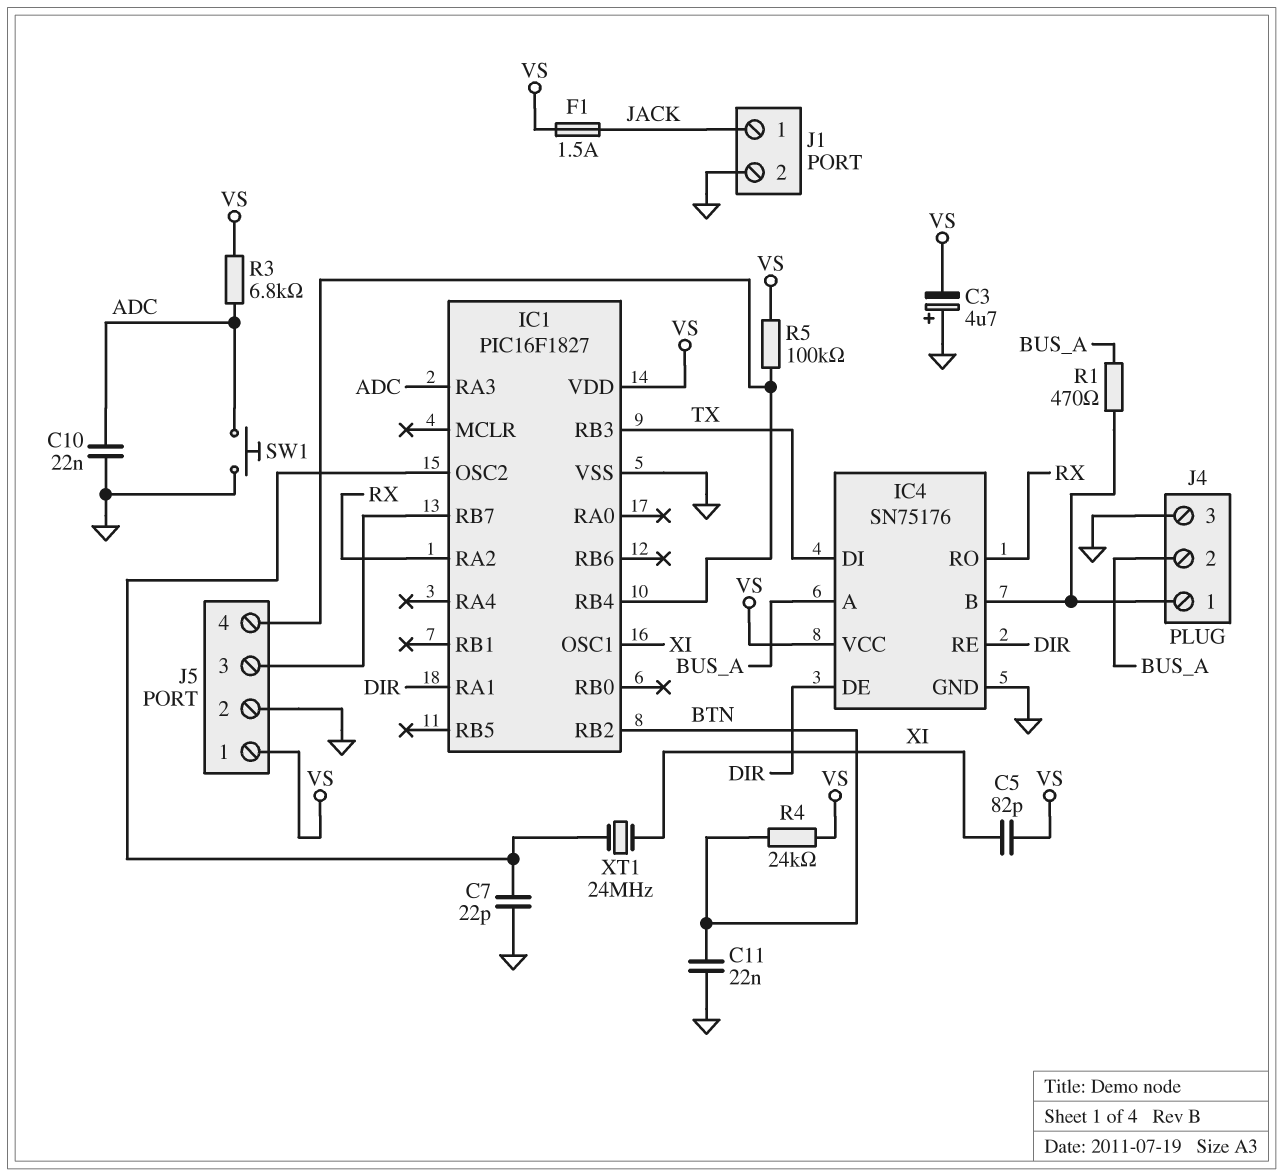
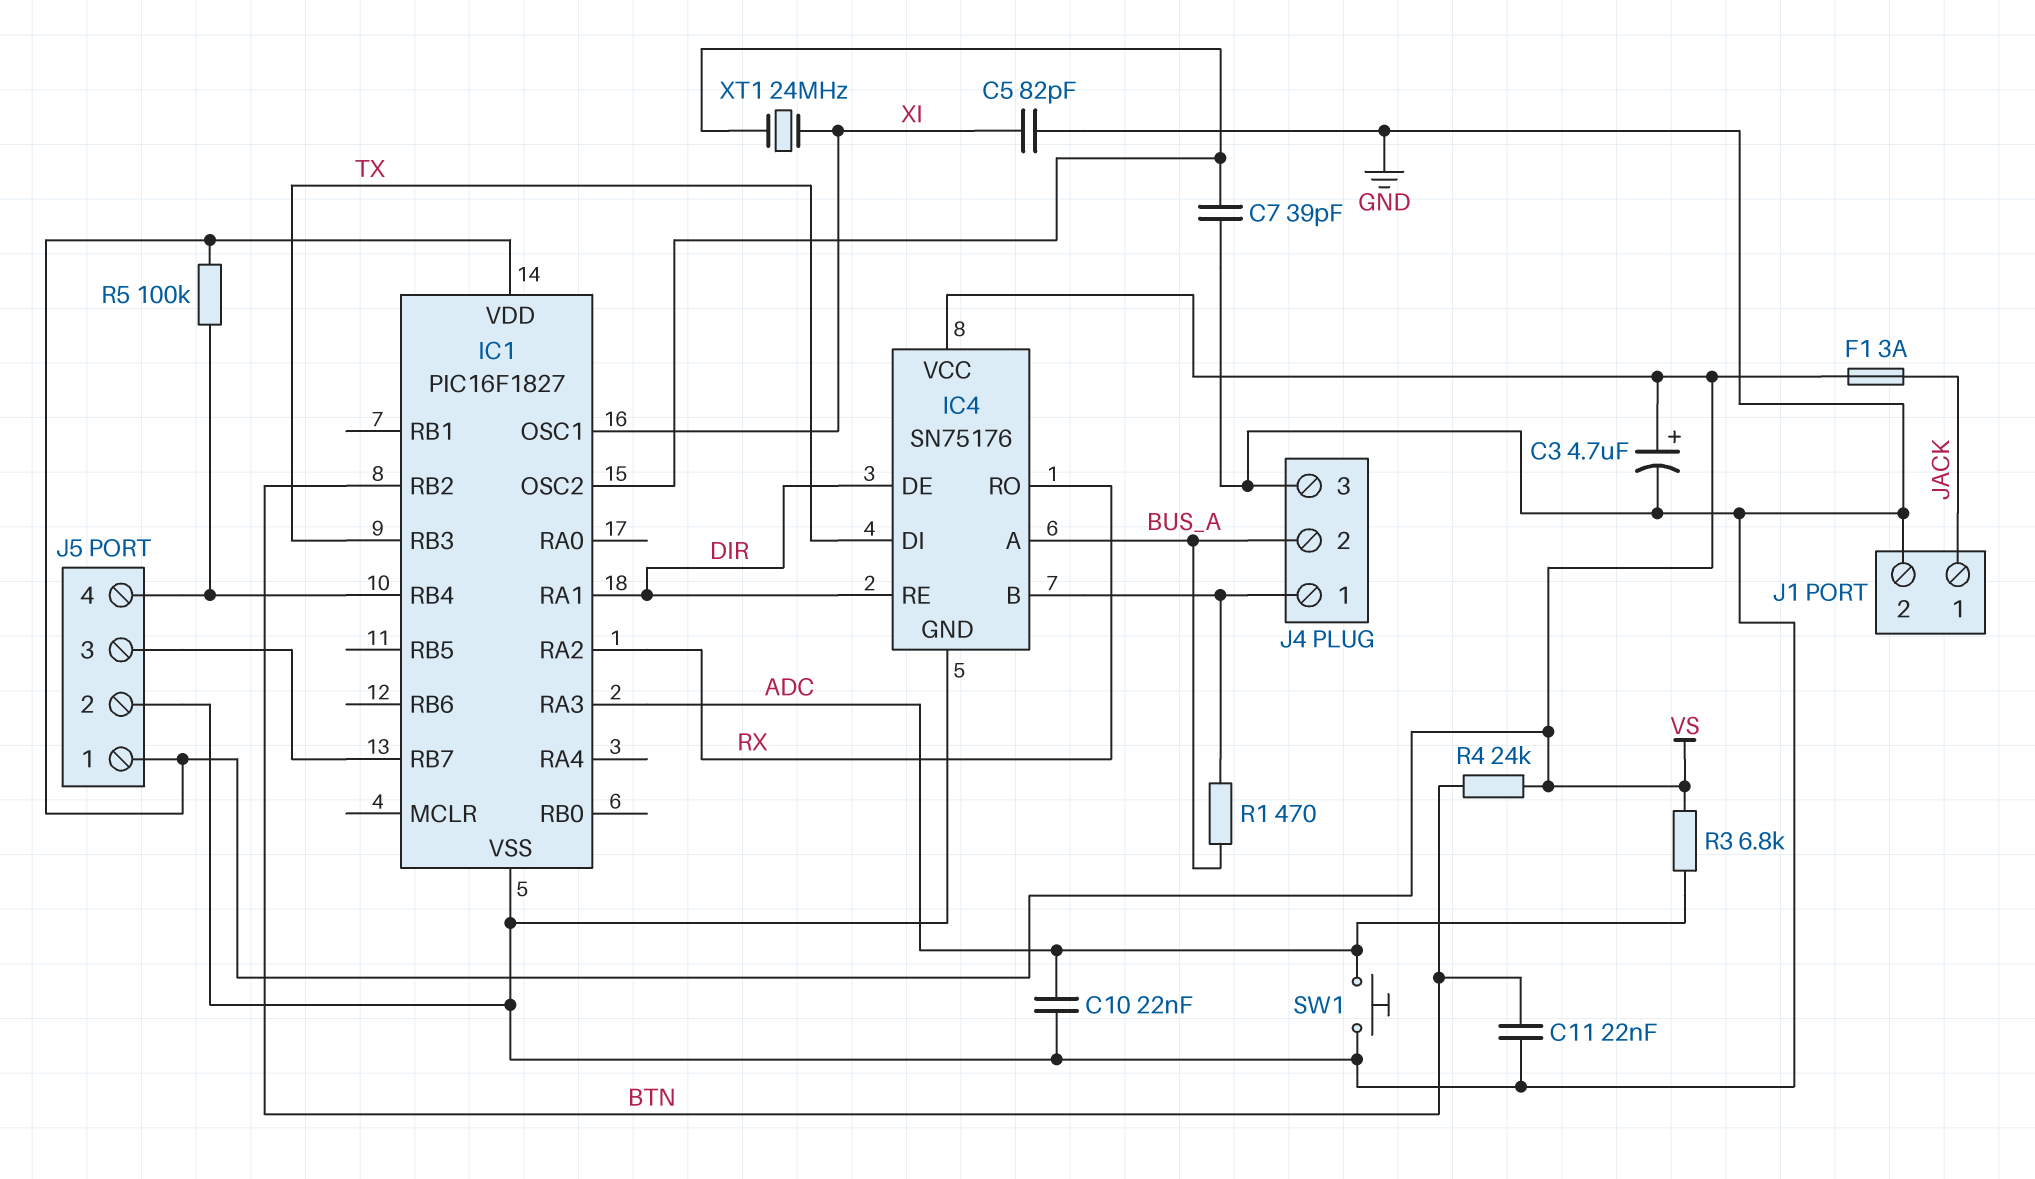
C3: 4.7uF (plus GND, minus VS) -> 4.7uF (plus VS, minus GND)
C5: 82pF (VS, XI) -> 82pF (GND, XI)
C7: 22pF (GND, IC1/OSC2) -> 39pF (GND, IC1/OSC2)
F1: 1.5A (JACK, VS) -> 3A (JACK, VS)

